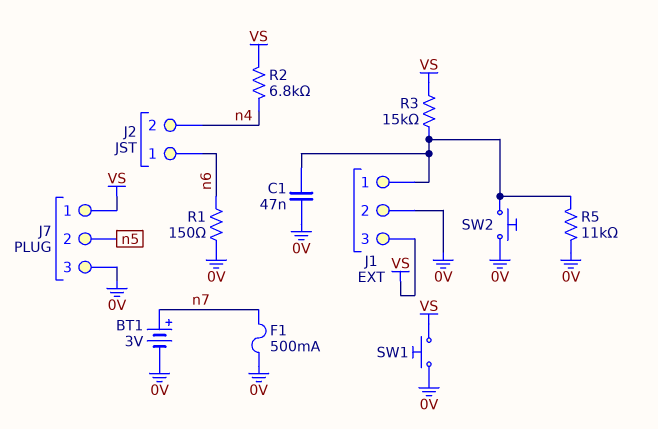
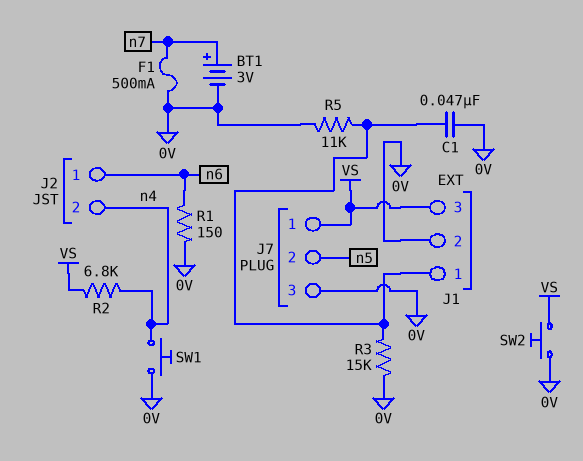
R3: 15k (J1/1, VS) -> 15k (0V, J1/1)
SW1: button (0V, VS) -> button (0V, n4)
SW2: button (0V, J1/1) -> button (0V, VS)

